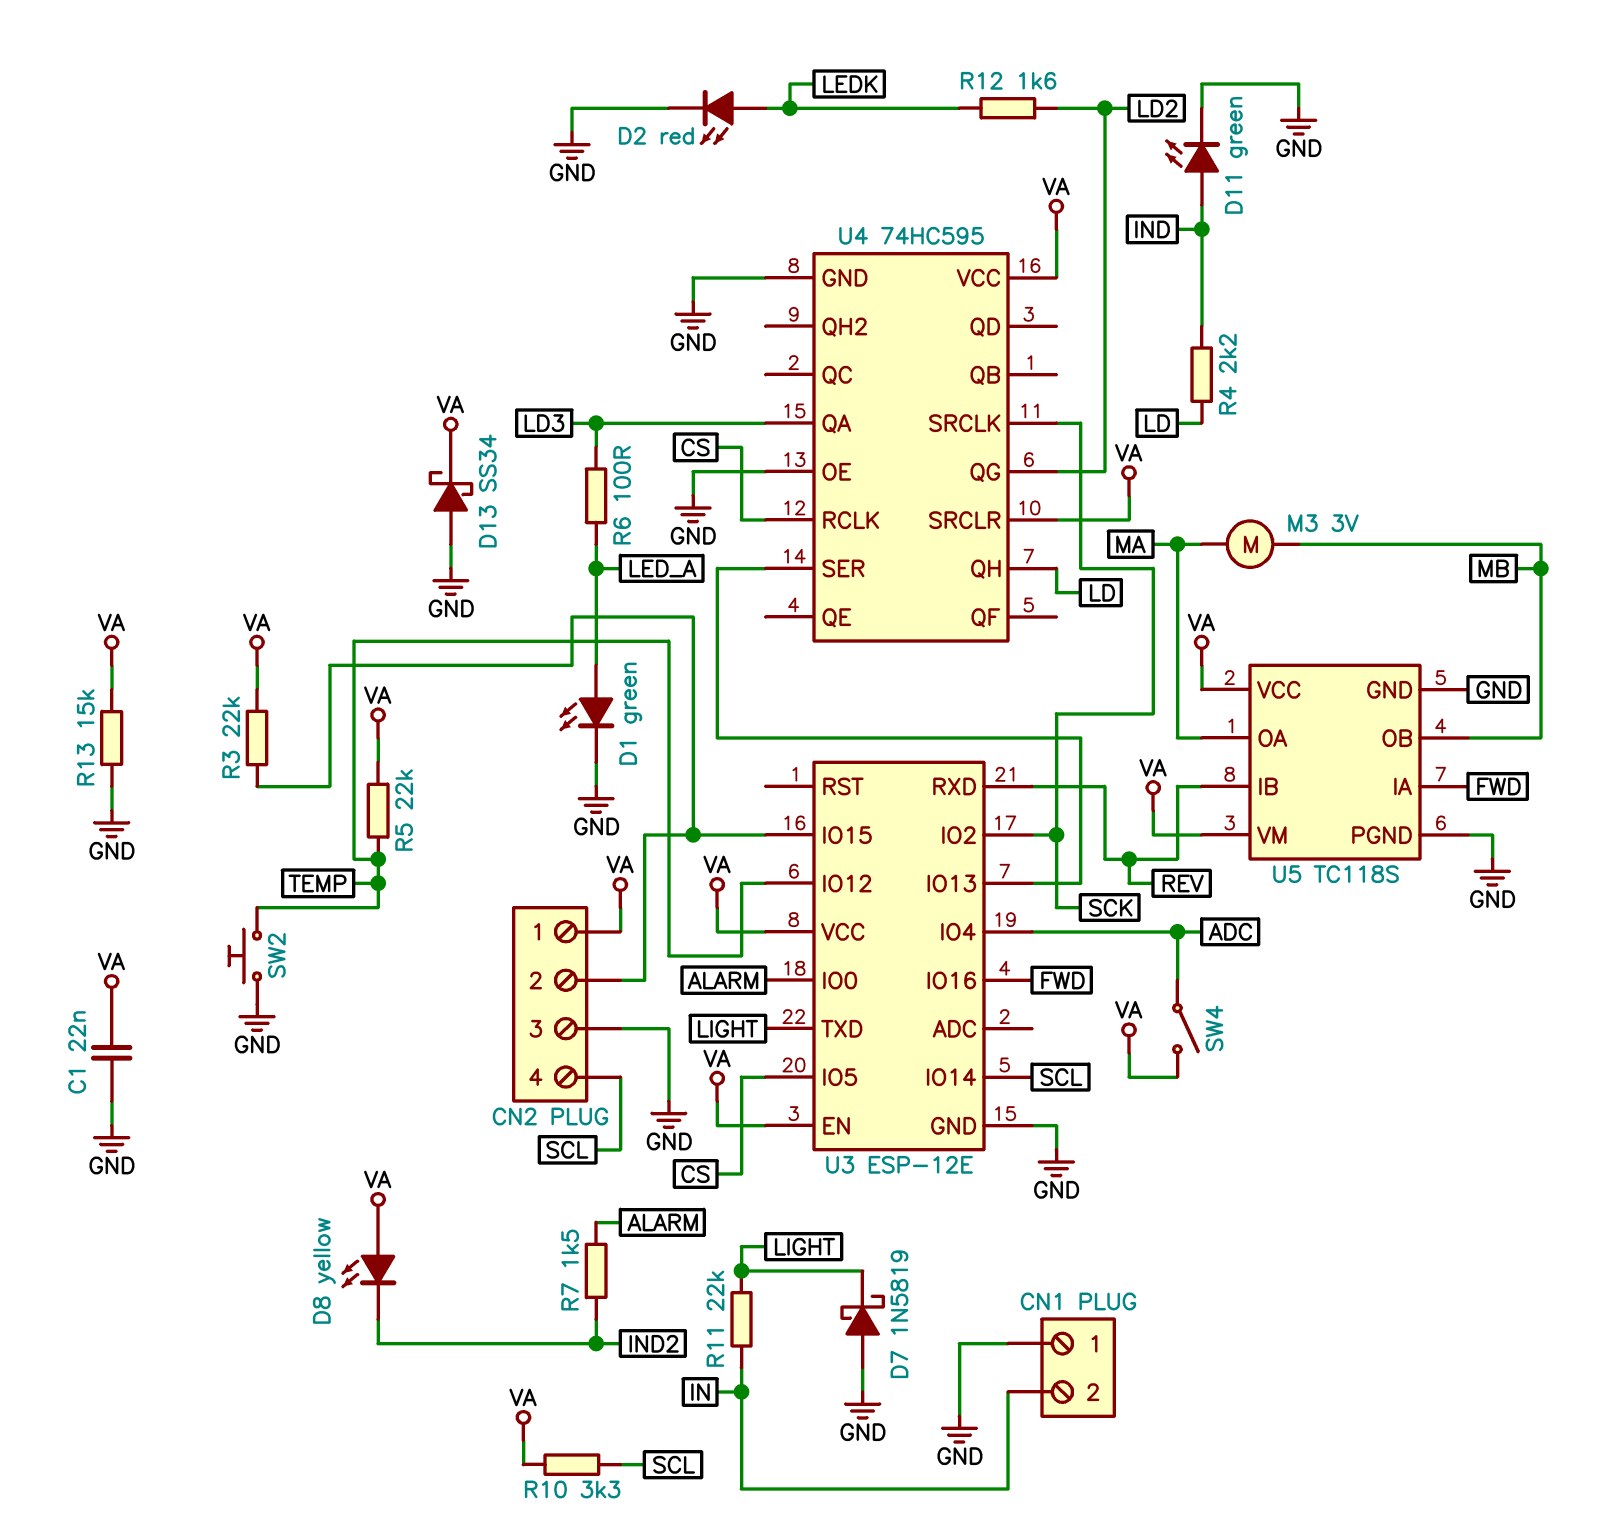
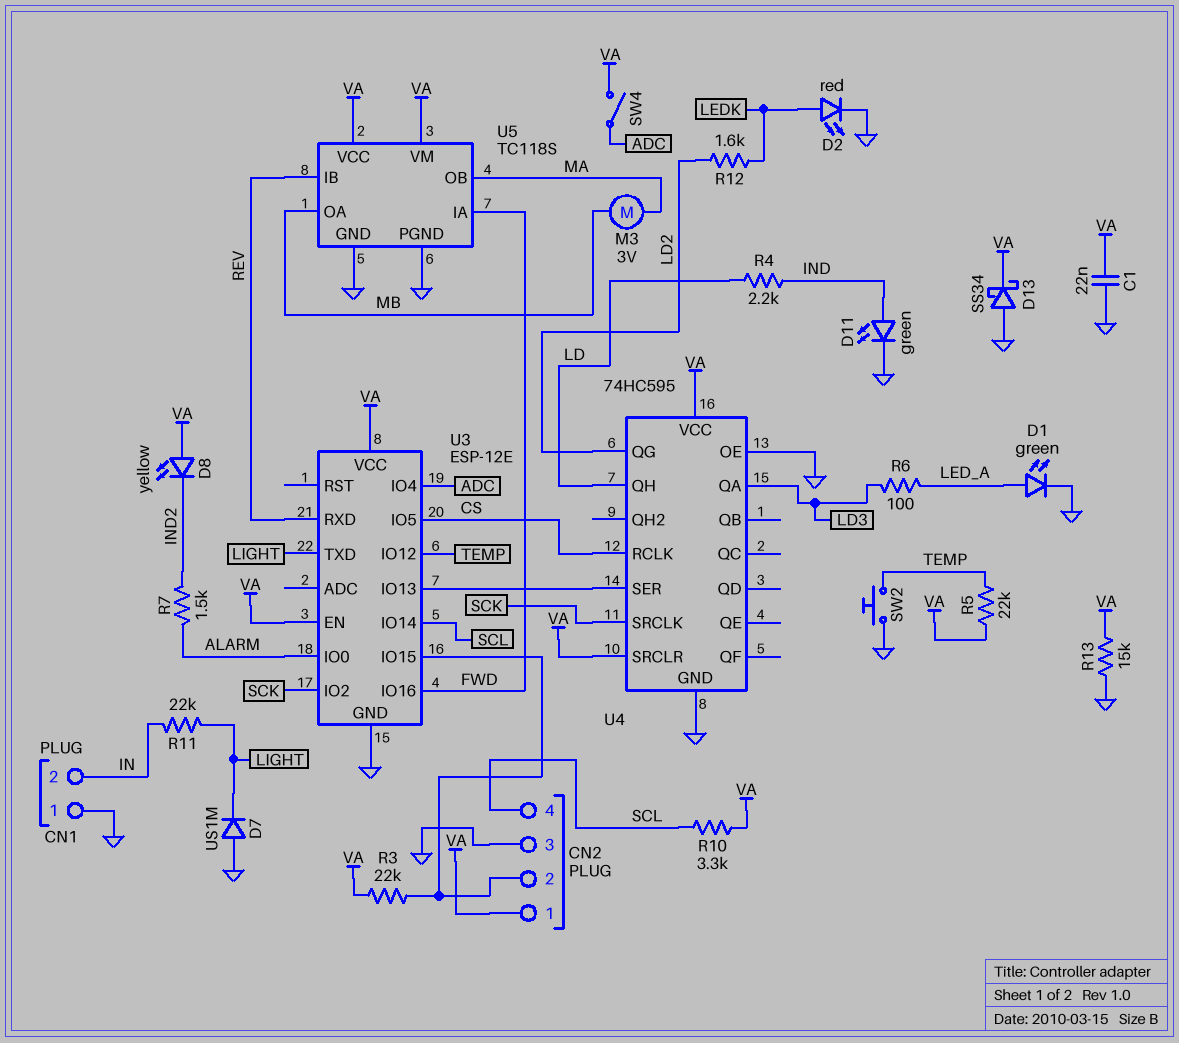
D7: schottky 1N5819 (A GND, K LIGHT) -> diode US1M (A GND, K LIGHT)
U5 pin OA: MA -> MB
U5 pin OB: MB -> MA

